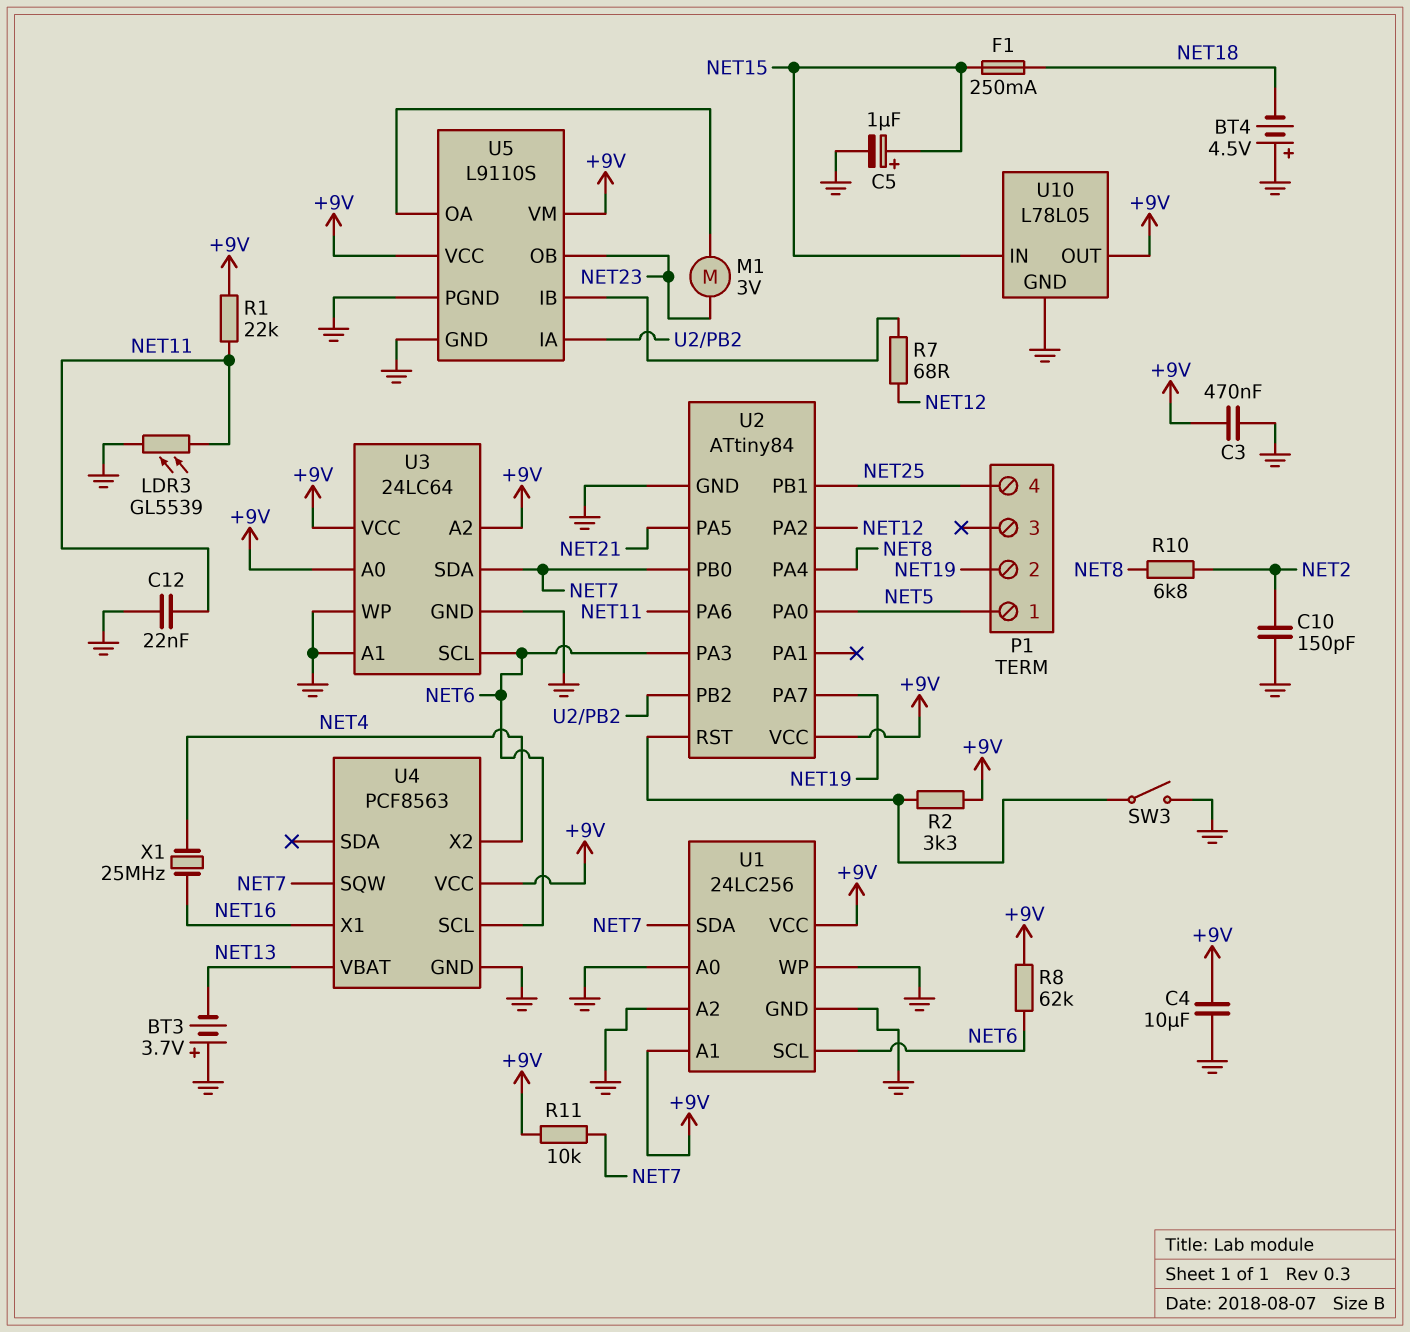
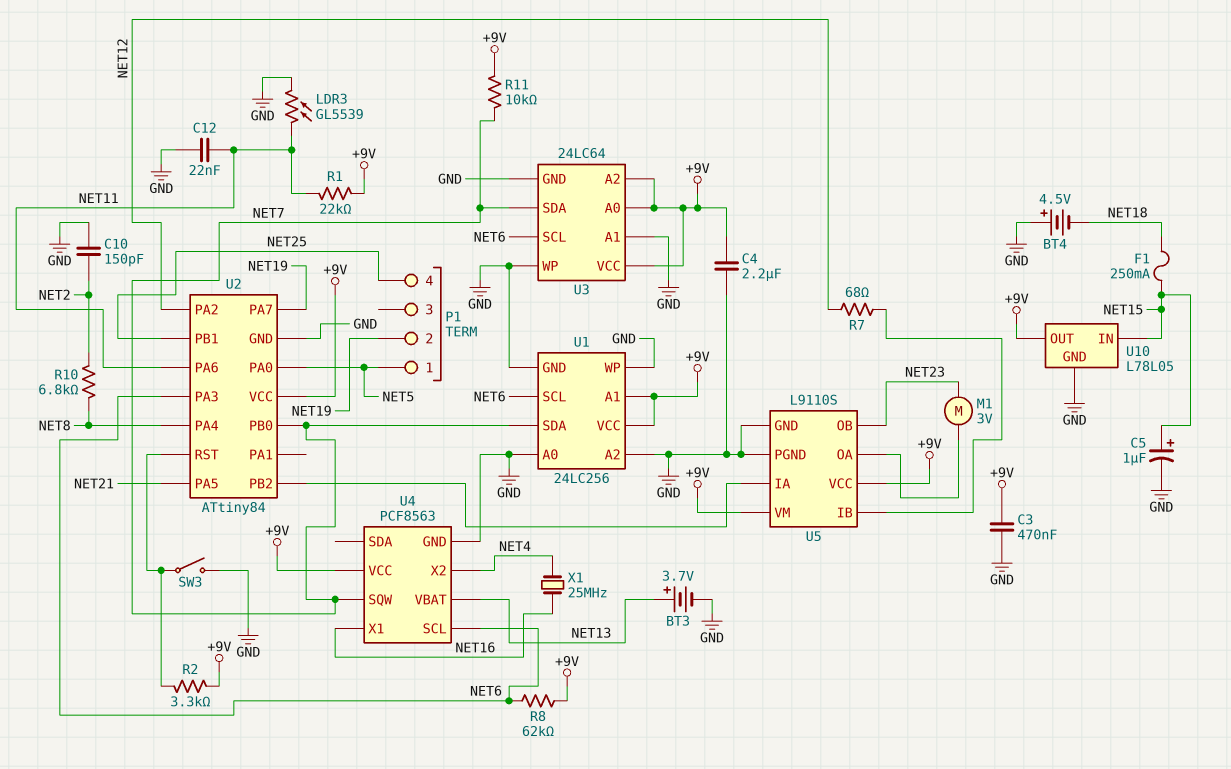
BT3: 3.7V (plus GND, minus NET13) -> 3.7V (plus NET13, minus GND)
C4: 10uF (+9V, GND) -> 2.2uF (+9V, GND)

